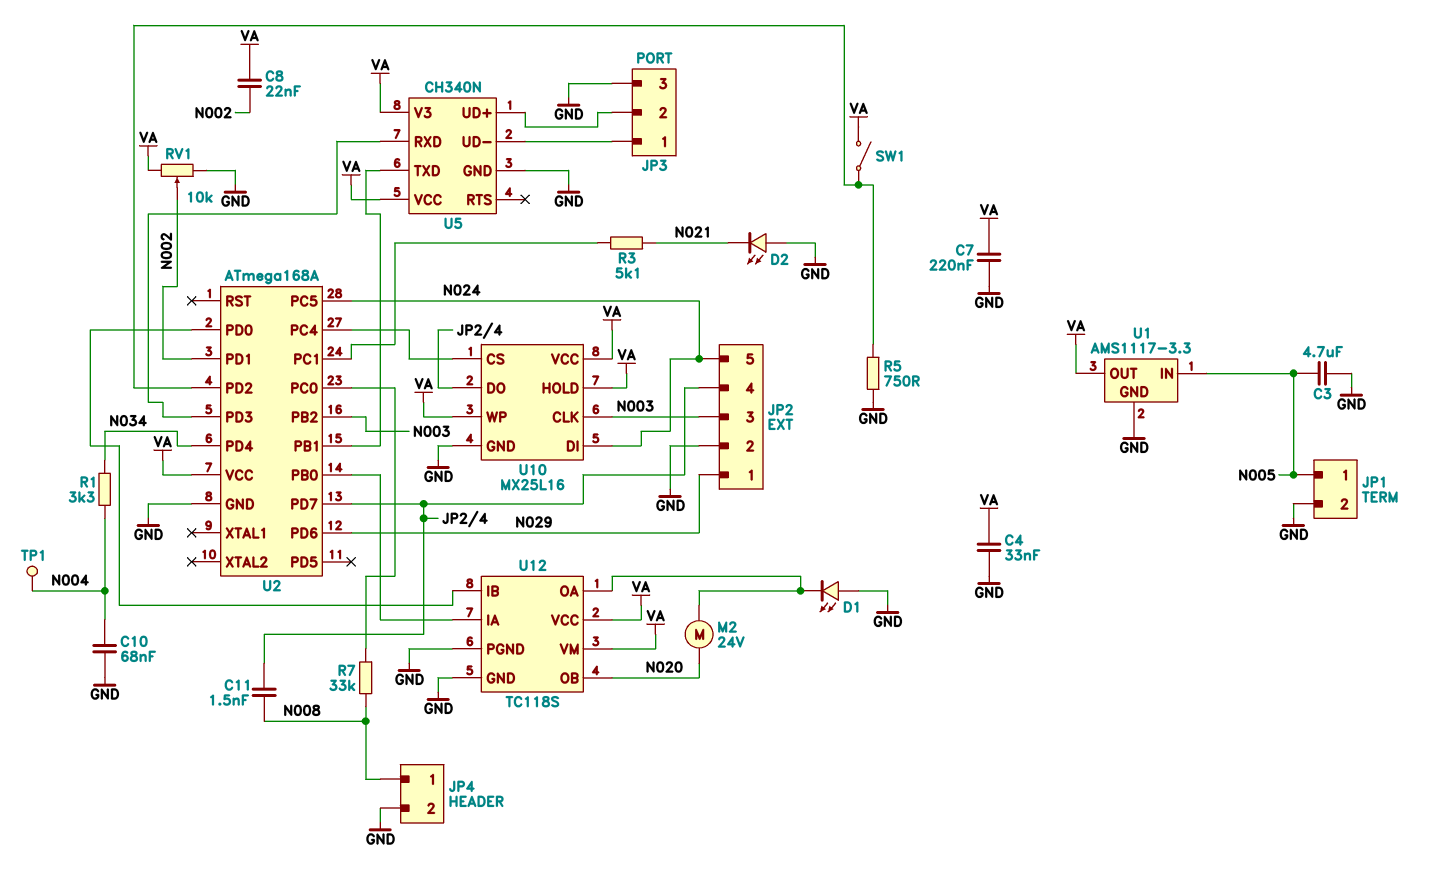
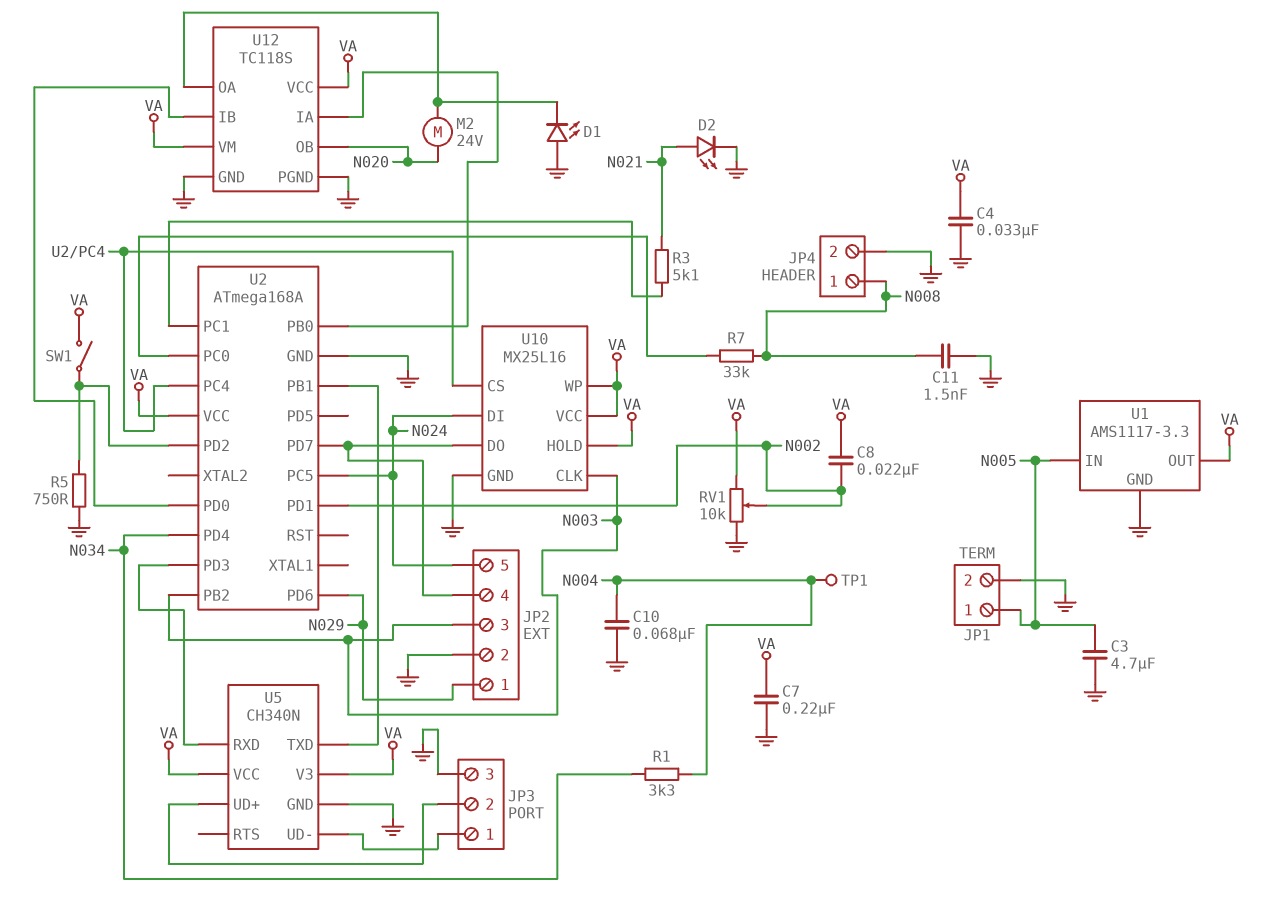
C11: 1.5nF (JP2/4, N008) -> 1.5nF (GND, N008)
D2: LED (A GND, K N021) -> LED (A N021, K GND)

